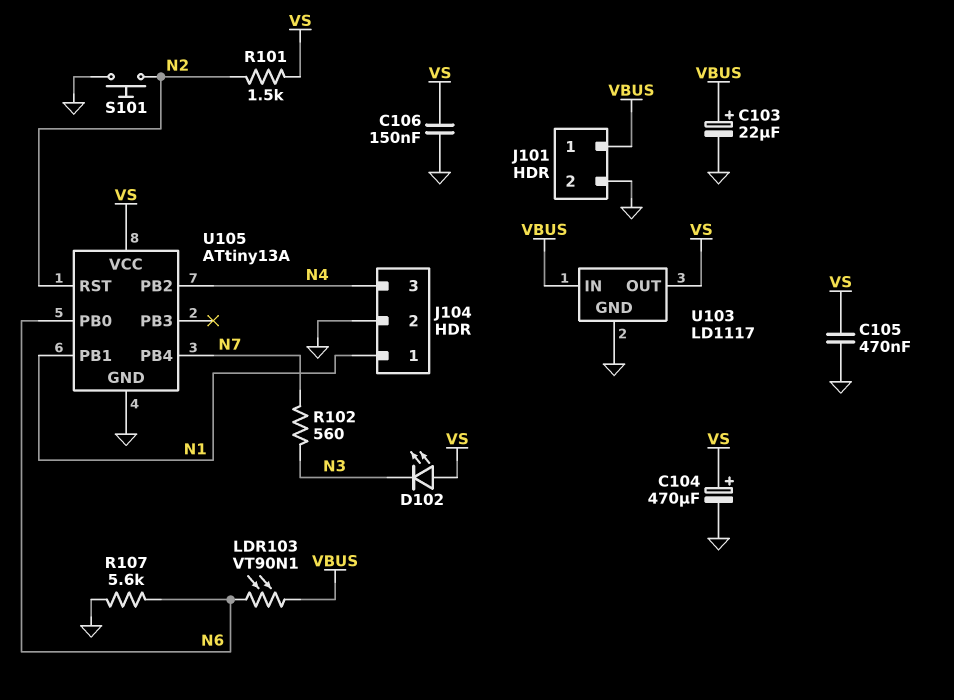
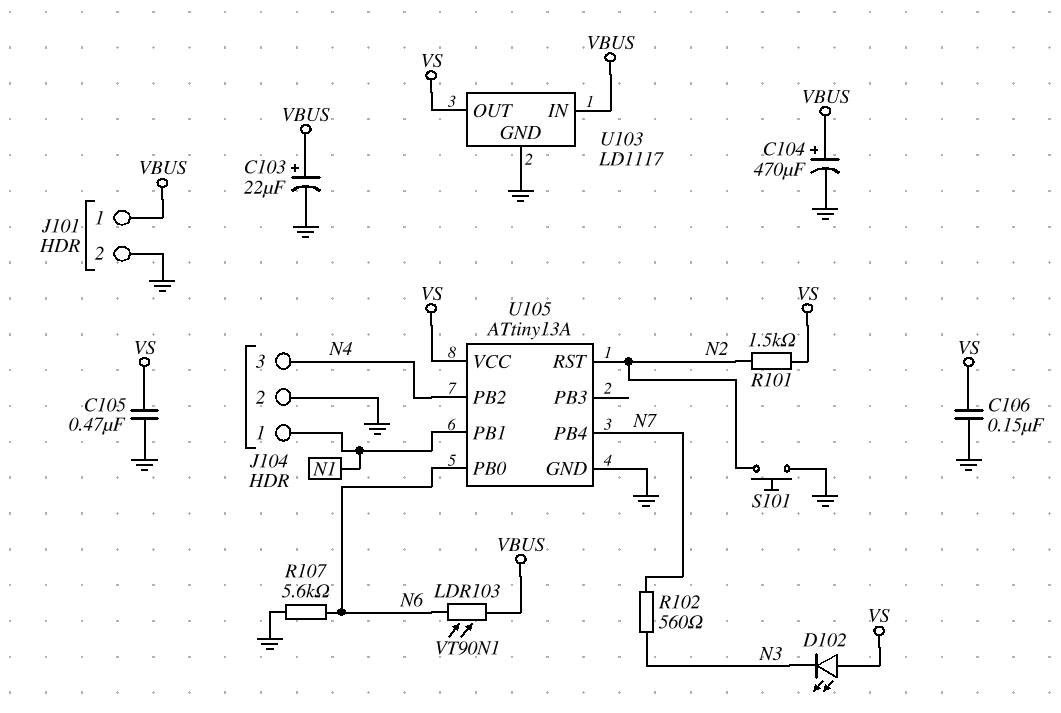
C104: 470uF (plus VS, minus GND) -> 470uF (plus VBUS, minus GND)

